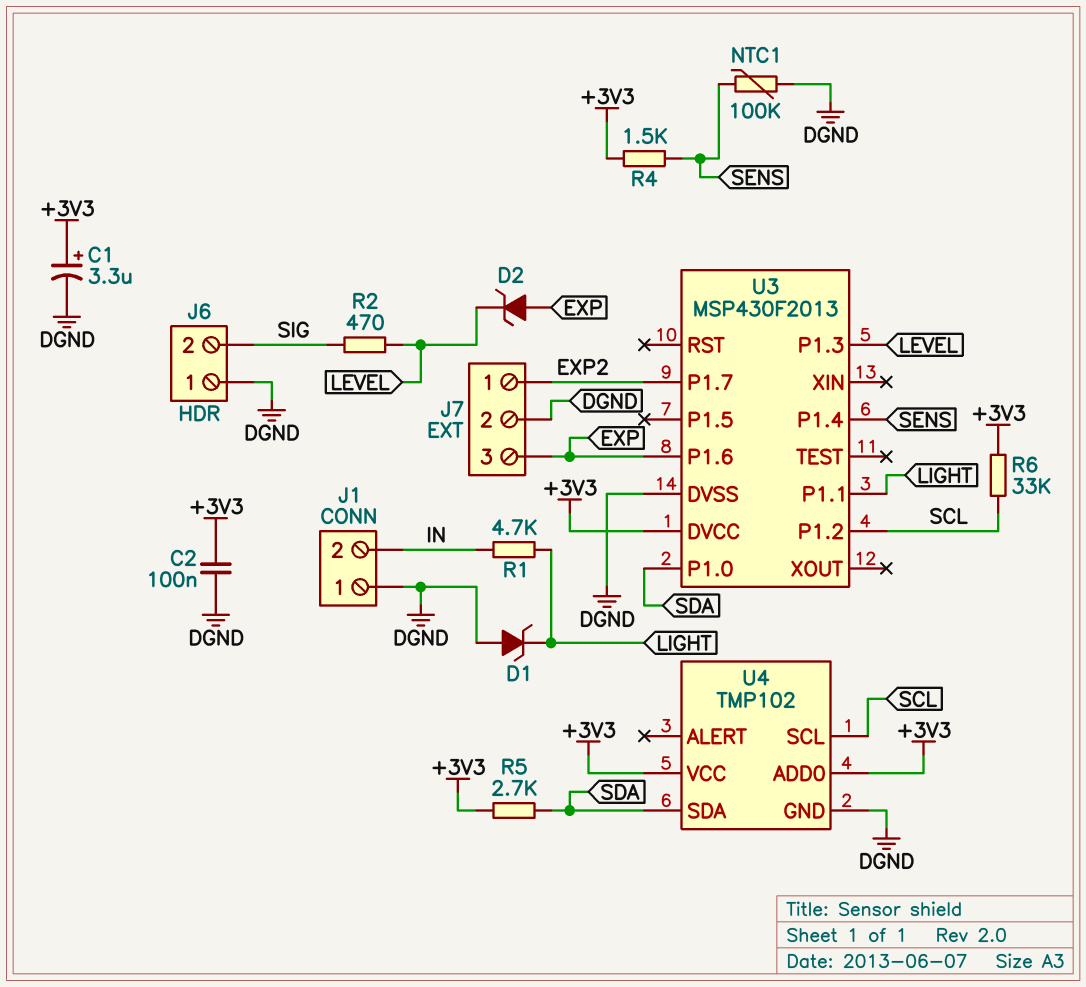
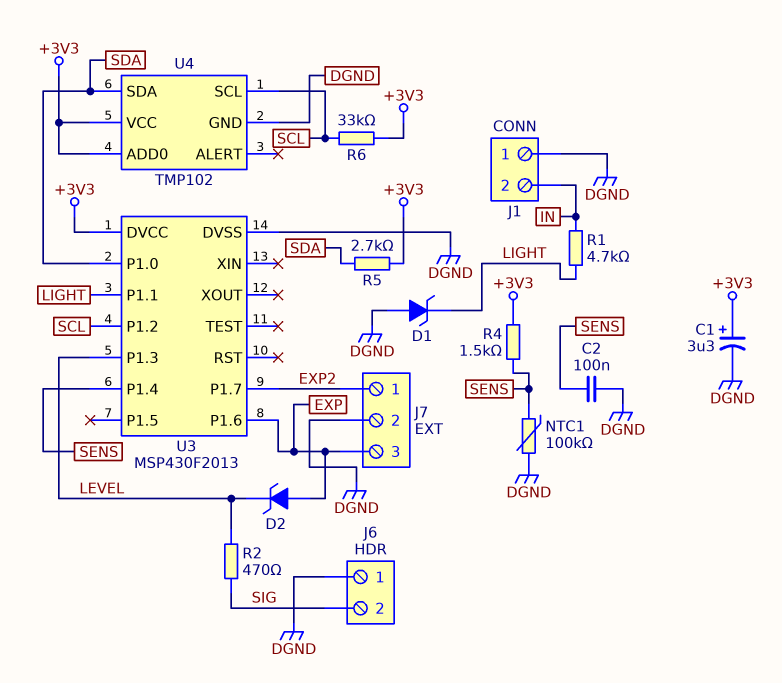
C2: 100nF (+3V3, DGND) -> 100nF (DGND, SENS)

